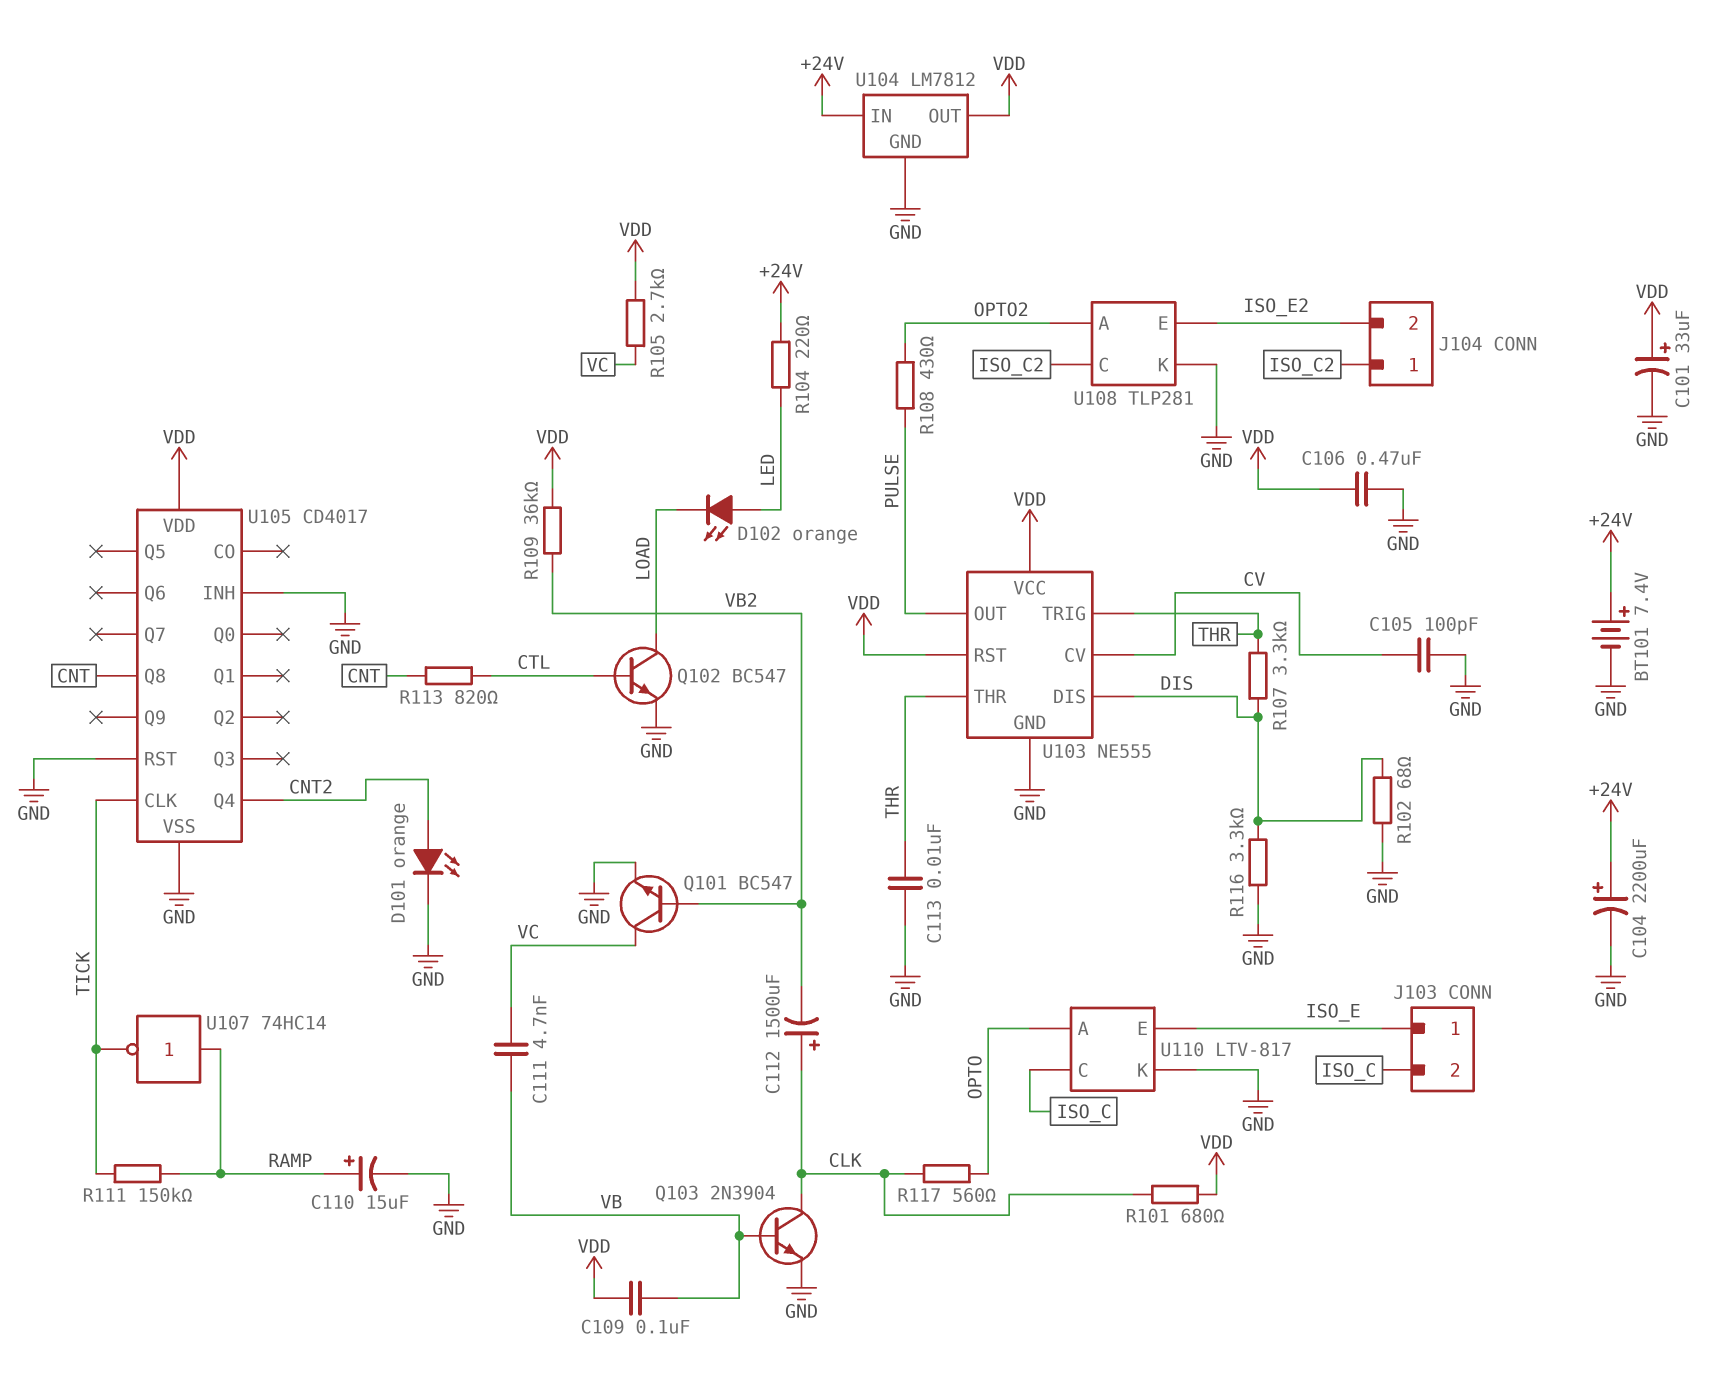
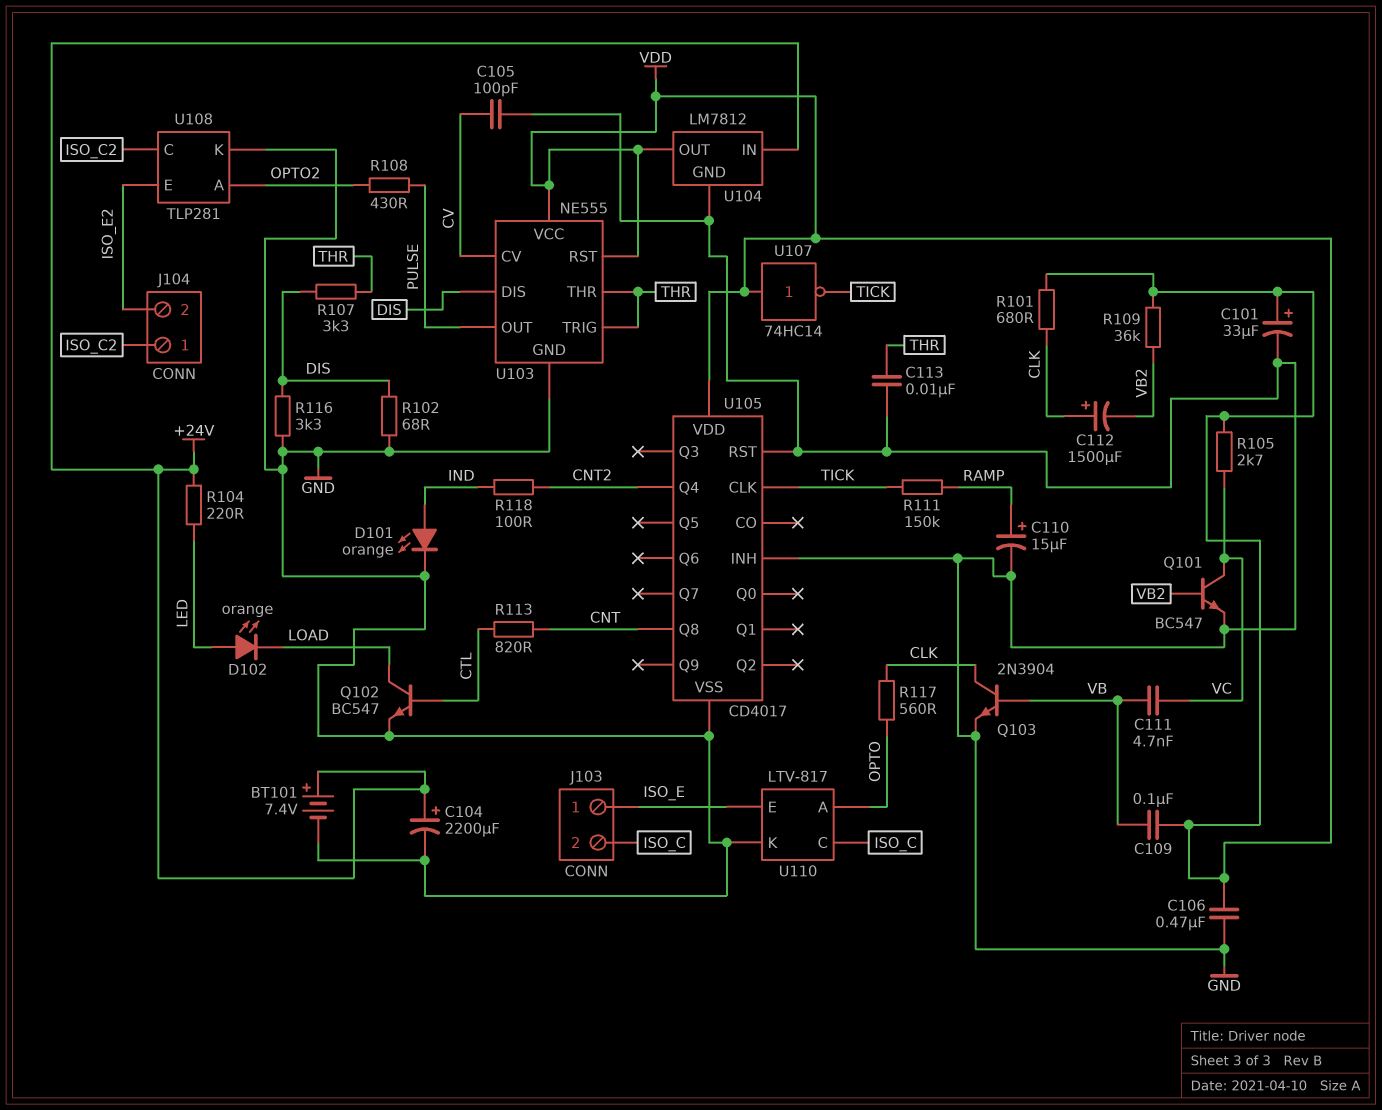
D101: LED orange (A CNT2, K GND) -> LED orange (A IND, K GND)
R118: none -> 100 (CNT2, IND)
U107: NOT 74HC14 (in RAMP, out TICK) -> NOT 74HC14 (in VDD, out TICK)

